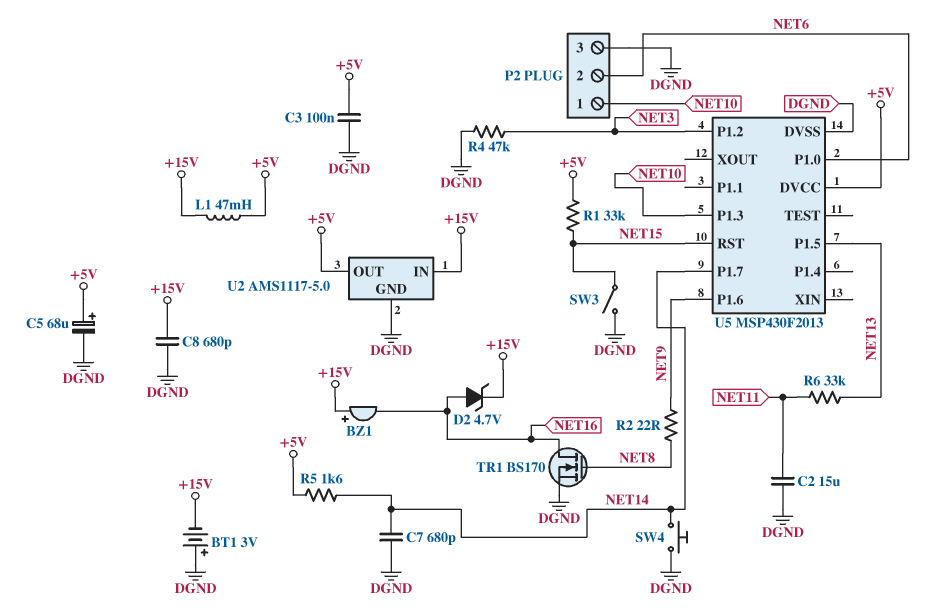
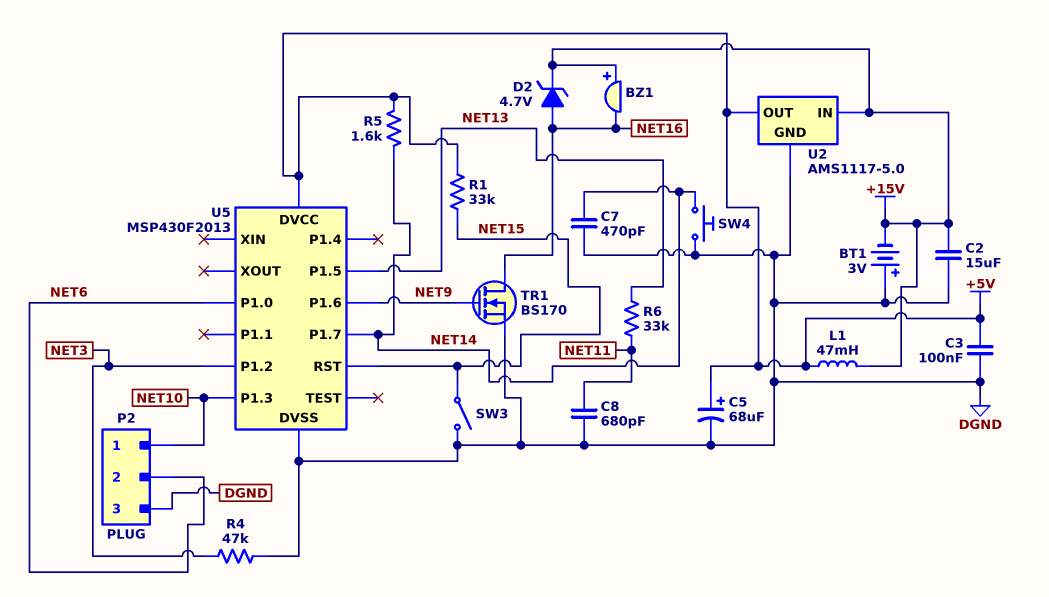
C2: 15uF (DGND, NET11) -> 15uF (+15V, DGND)
C7: 680pF (DGND, NET14) -> 470pF (DGND, NET14)
C8: 680pF (+15V, DGND) -> 680pF (DGND, NET11)
R2: 22 (NET8, NET9) -> none
TR1: NMOS BS170 (G NET8, D NET16, S DGND) -> NMOS BS170 (G NET9, D NET16, S DGND)

